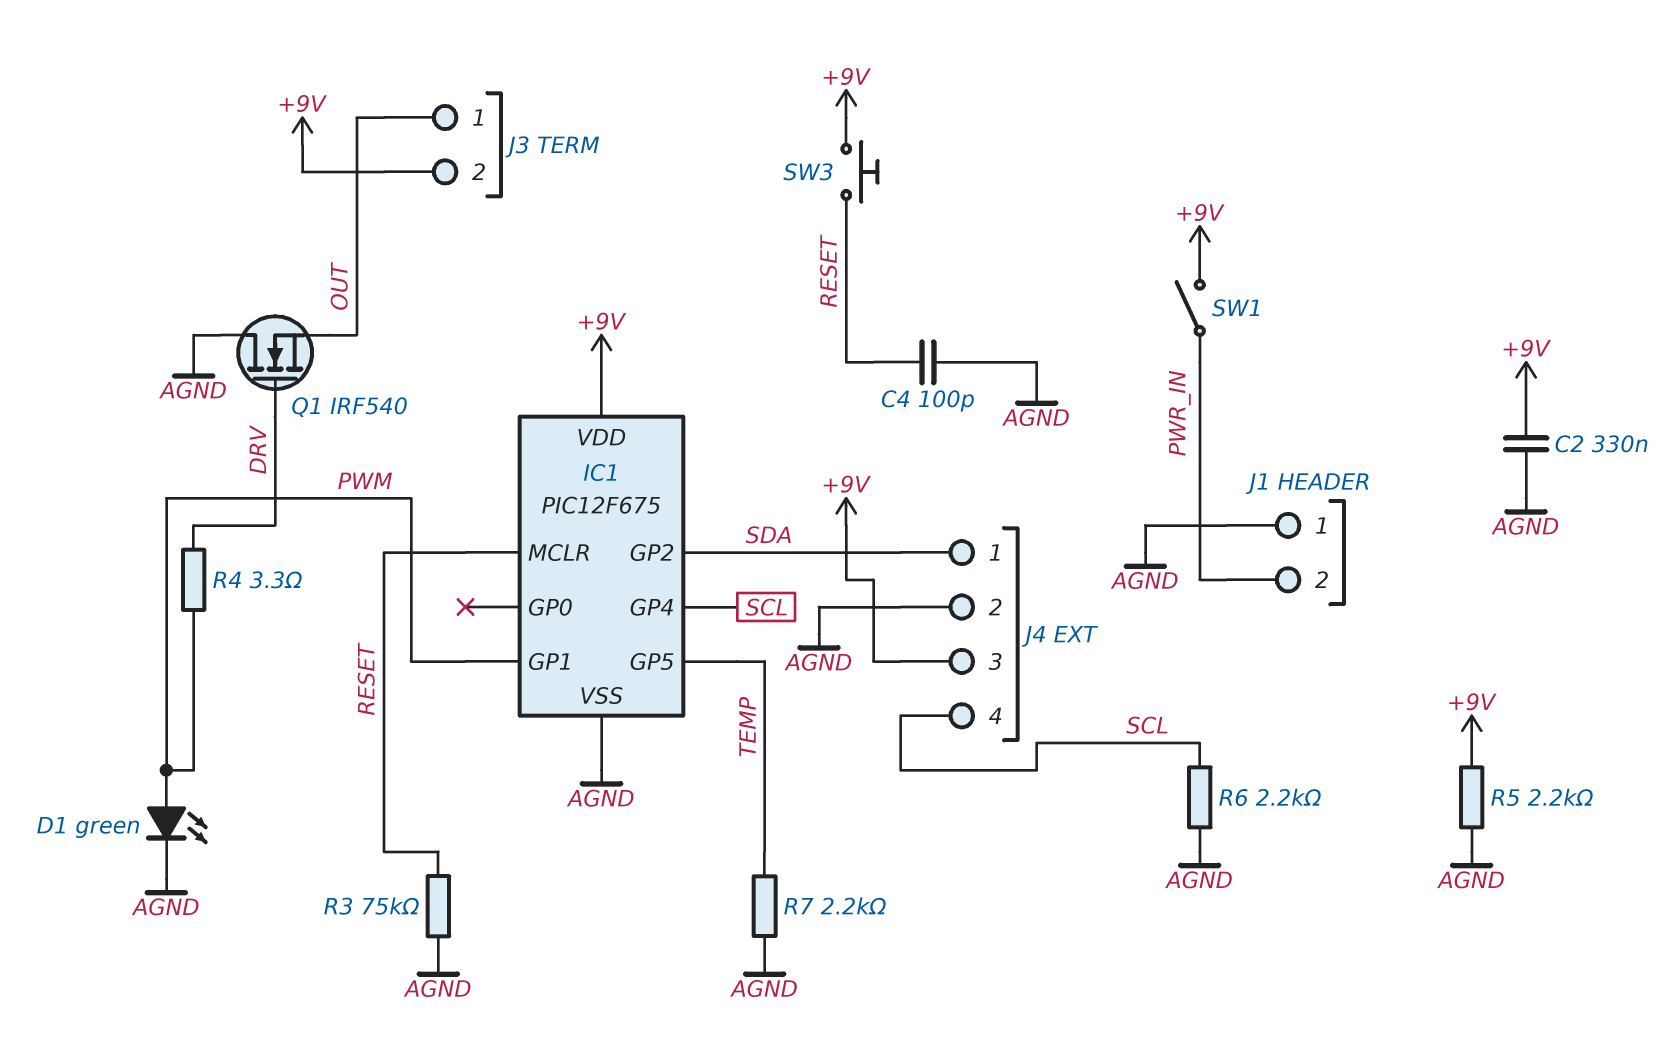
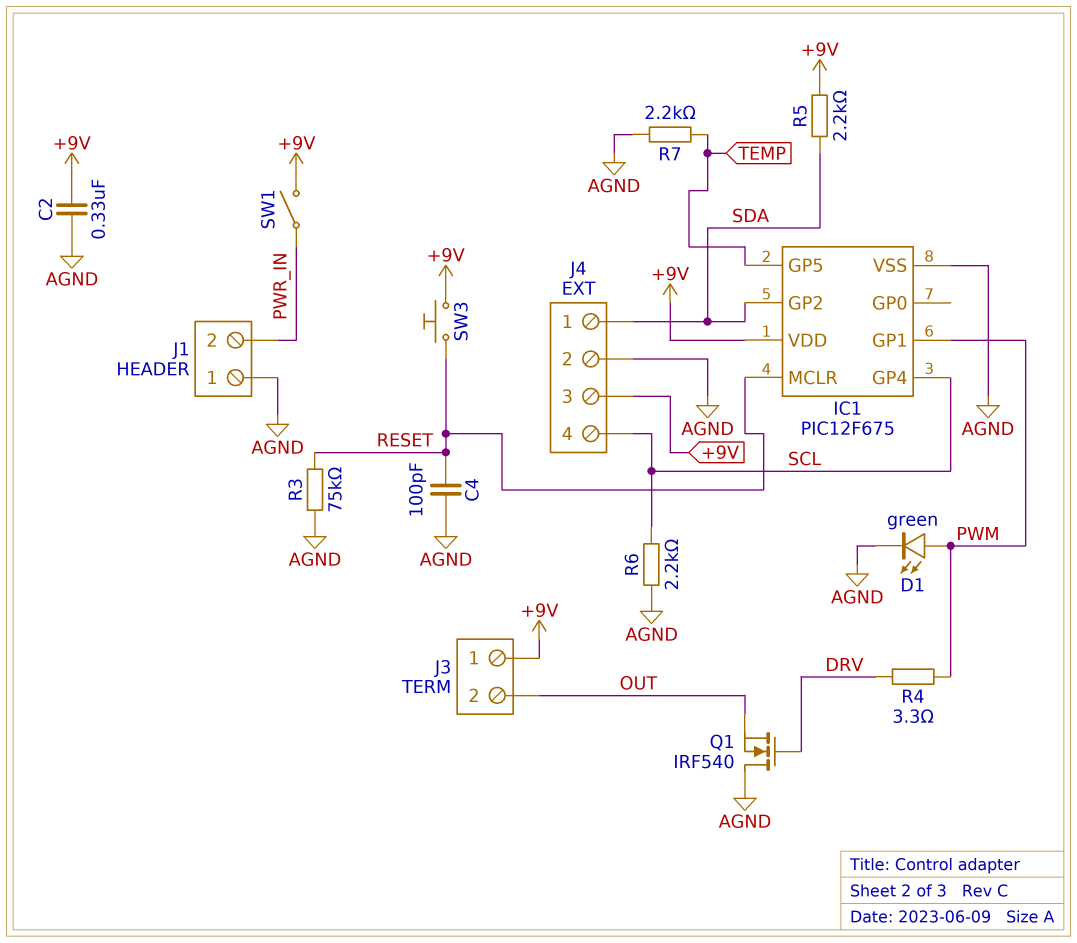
J3 pin 1: OUT -> +9V
J3 pin 2: +9V -> OUT
R5: 2.2k (+9V, AGND) -> 2.2k (+9V, SDA)

